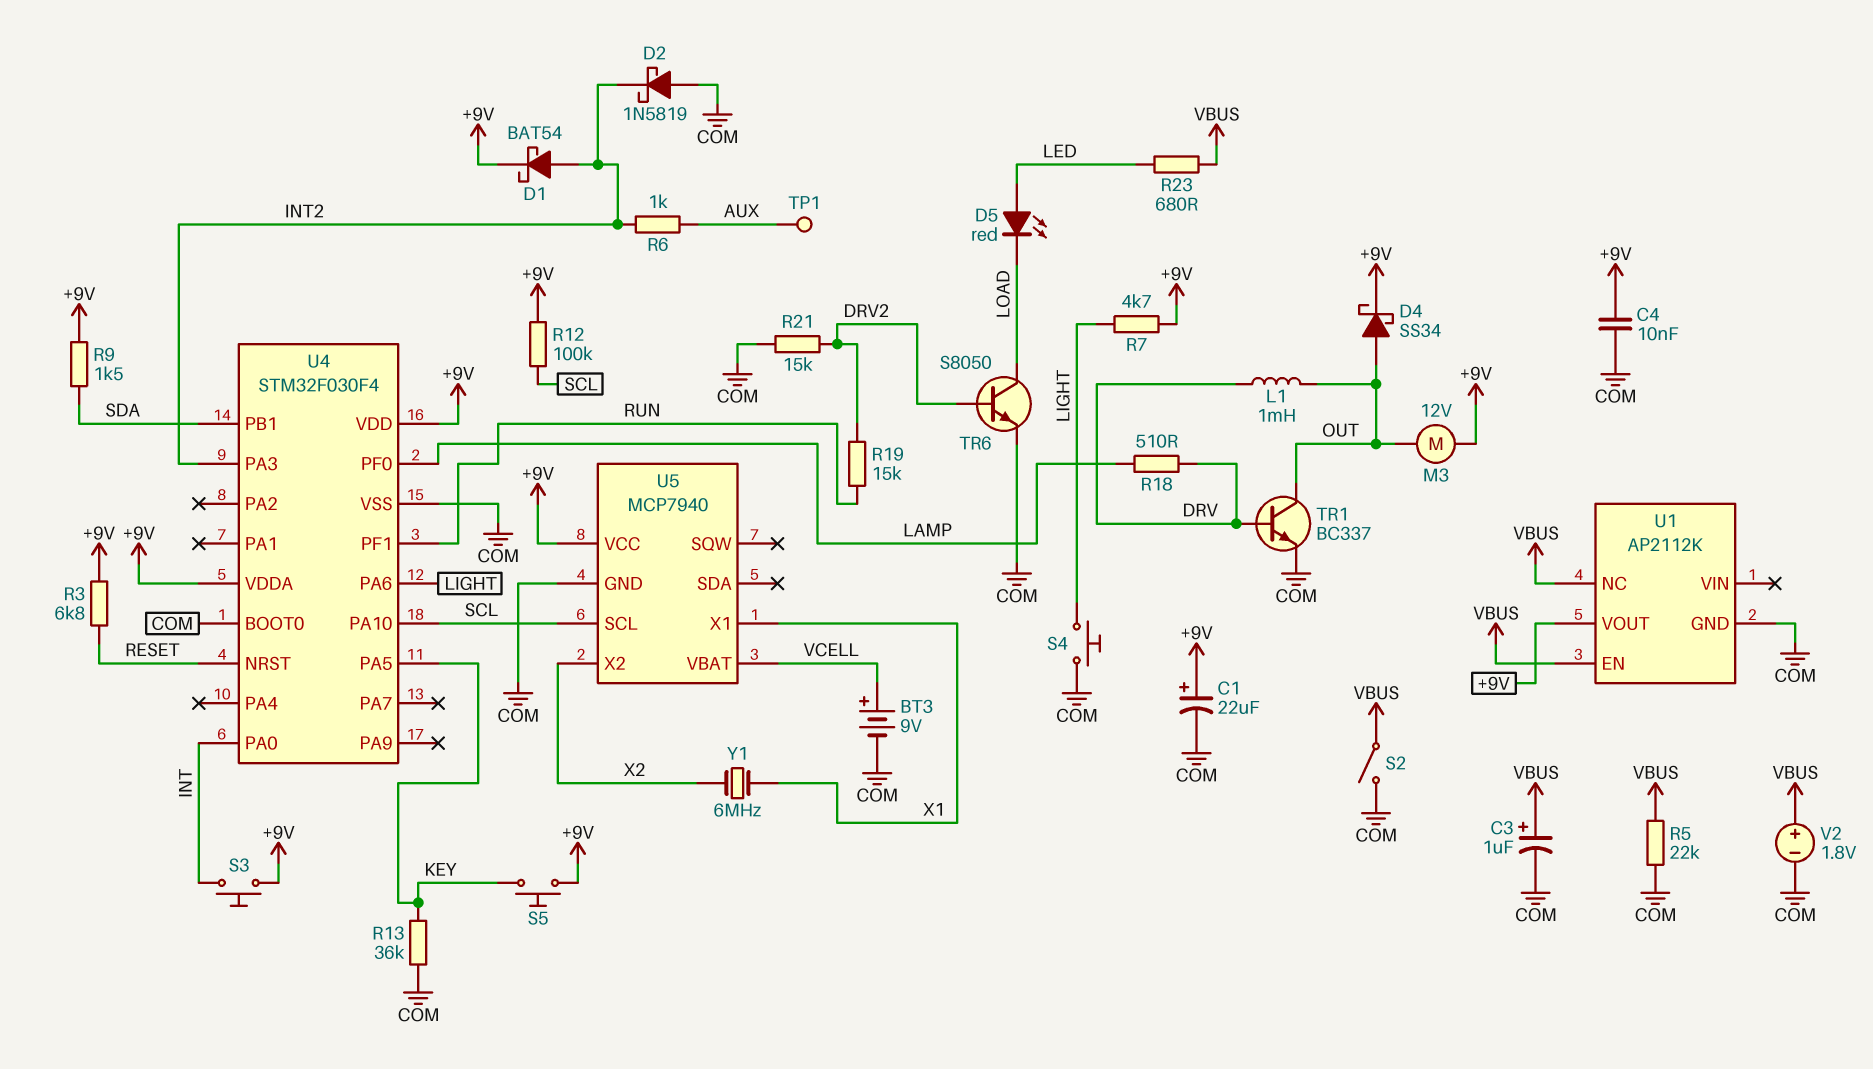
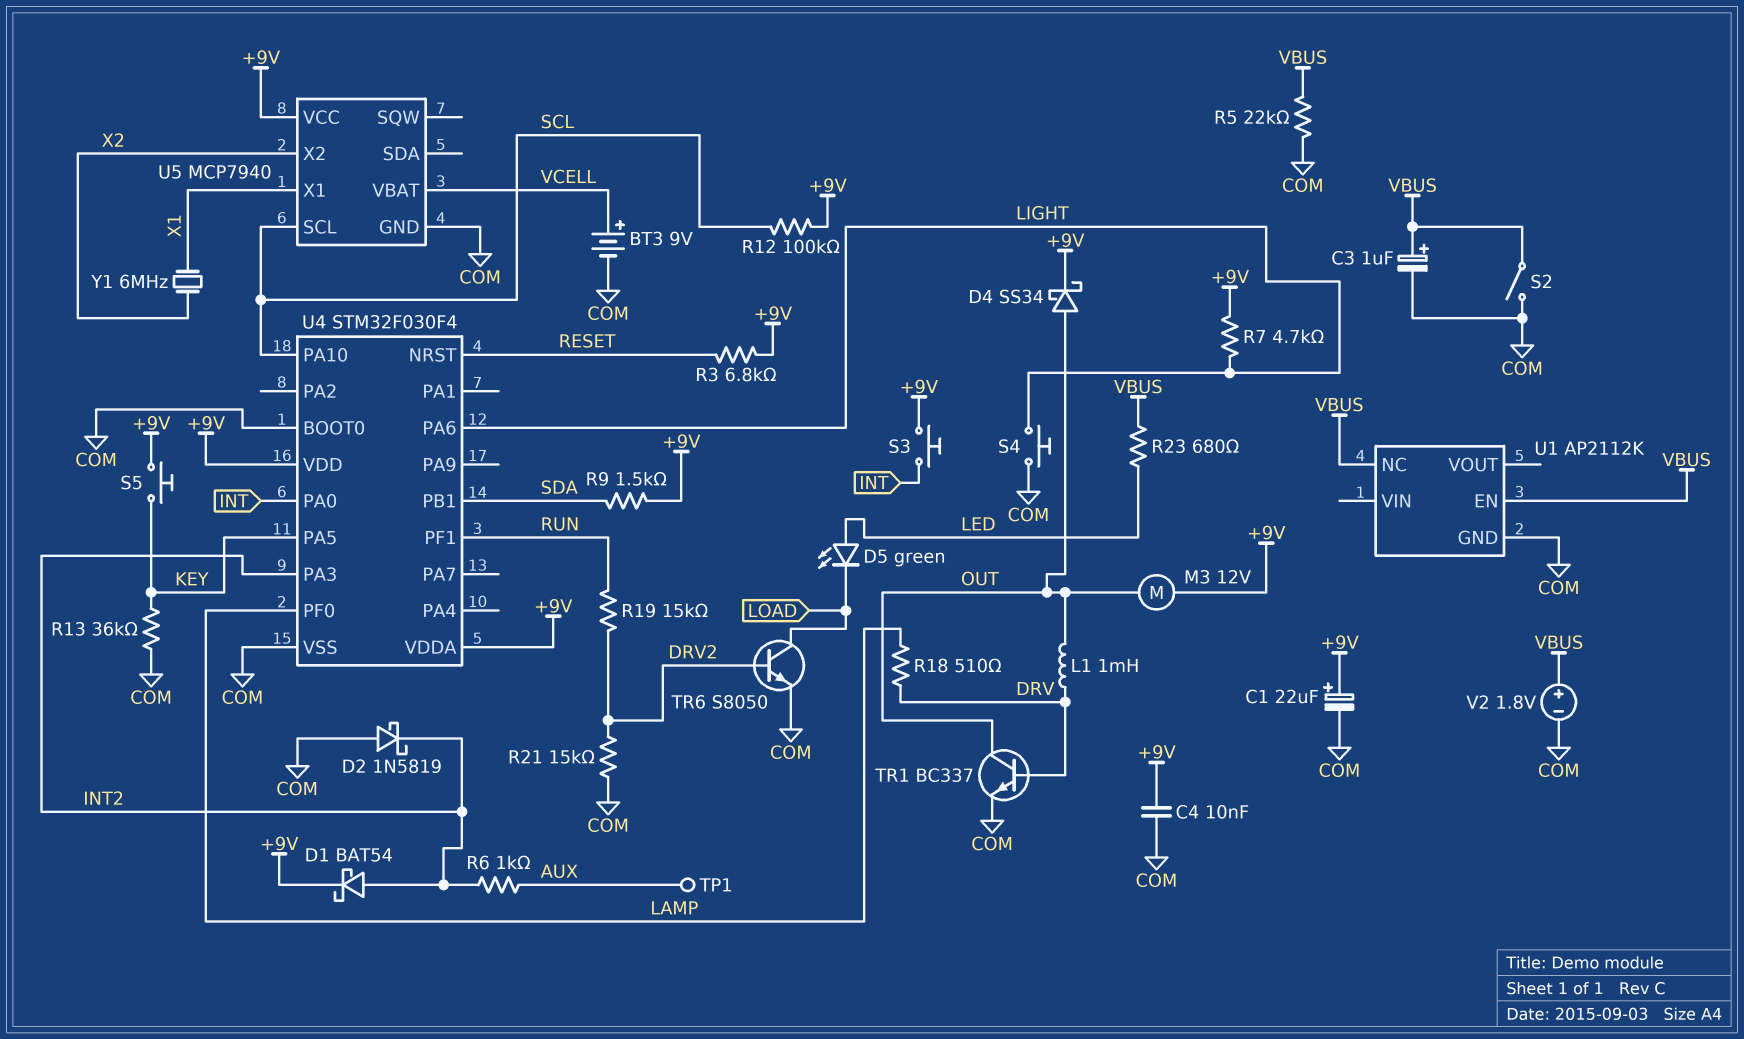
D5: LED red (A LED, K LOAD) -> LED green (A LED, K LOAD)
U1 pin VOUT: +9V -> none

